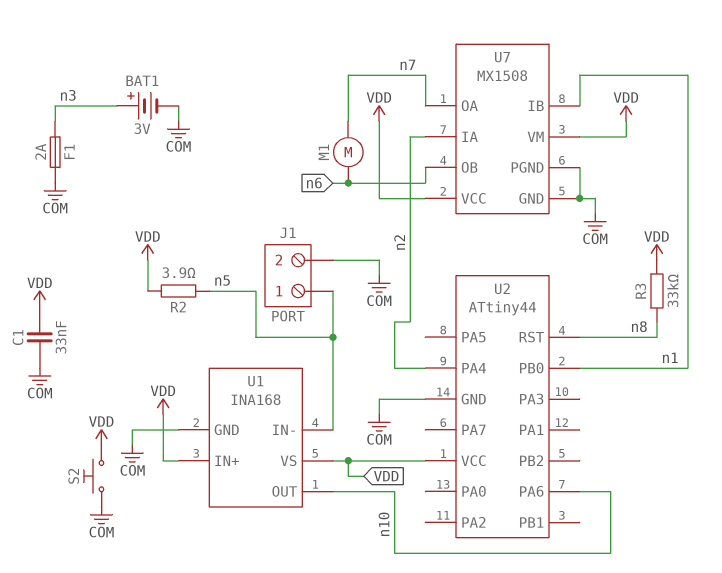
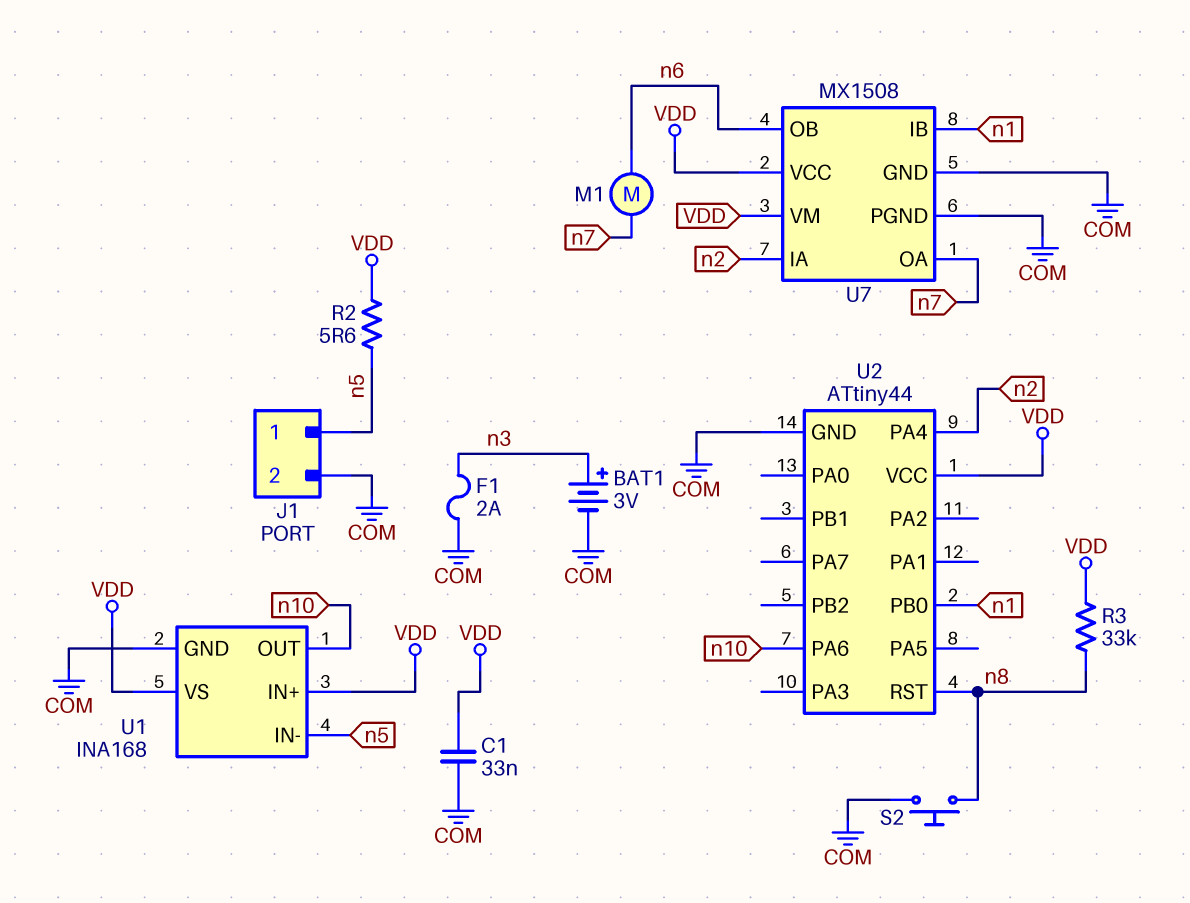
R2: 3.9 (VDD, n5) -> 5.6 (VDD, n5)
S2: button (COM, VDD) -> button (COM, n8)

